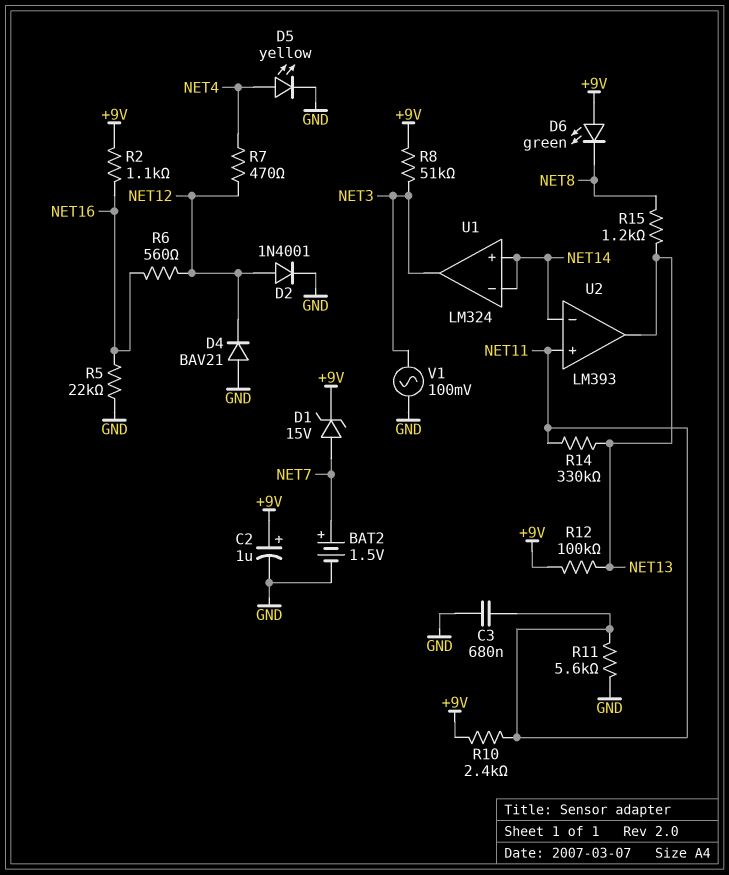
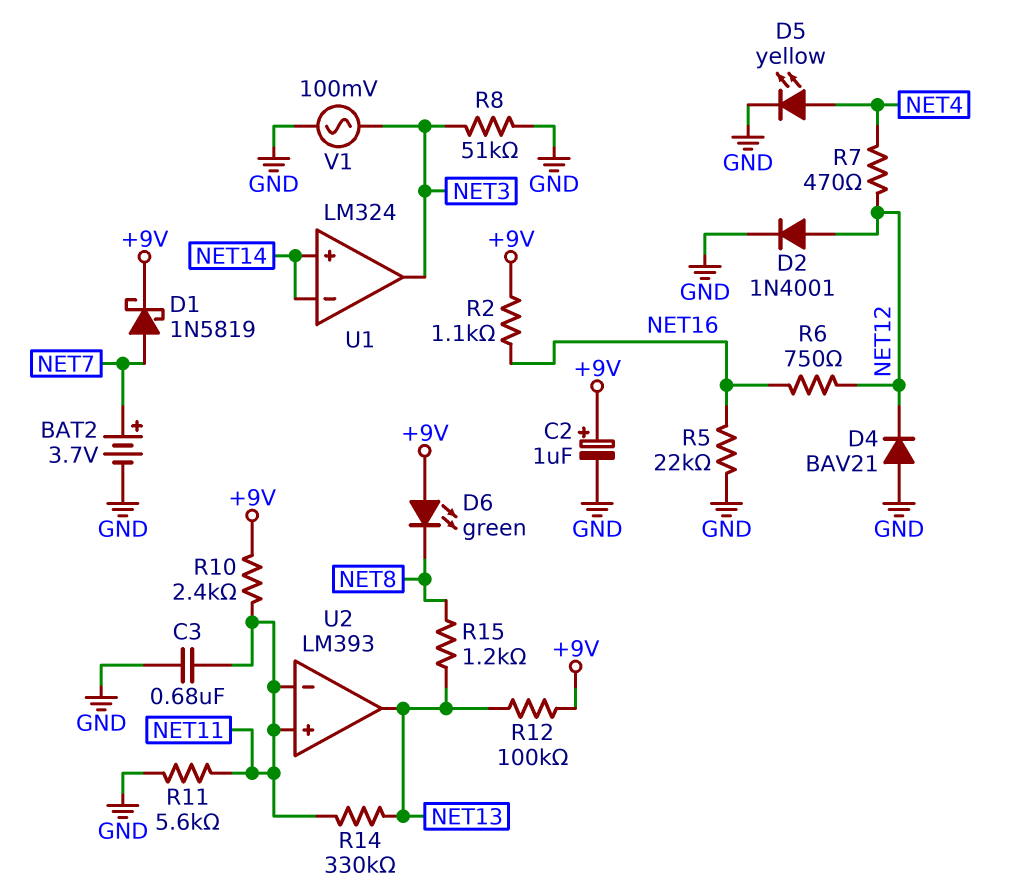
BAT2: 1.5V (plus NET7, minus GND) -> 3.7V (plus NET7, minus GND)
D1: zener 15V (A NET7, K +9V) -> schottky 1N5819 (A NET7, K +9V)
R6: 560 (NET12, NET16) -> 750 (NET12, NET16)
R8: 51k (+9V, NET3) -> 51k (GND, NET3)
U2 pin in-: NET14 -> NET11

